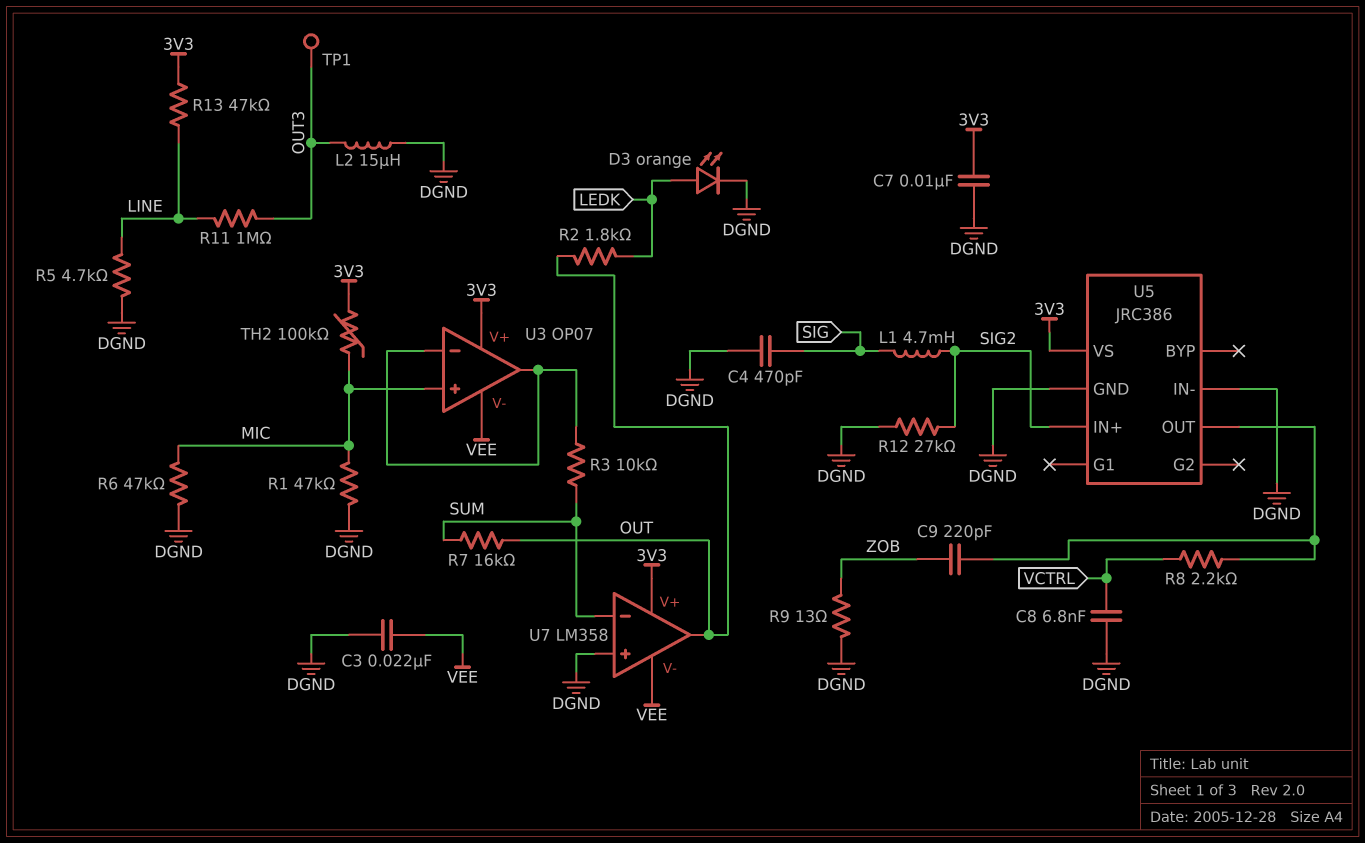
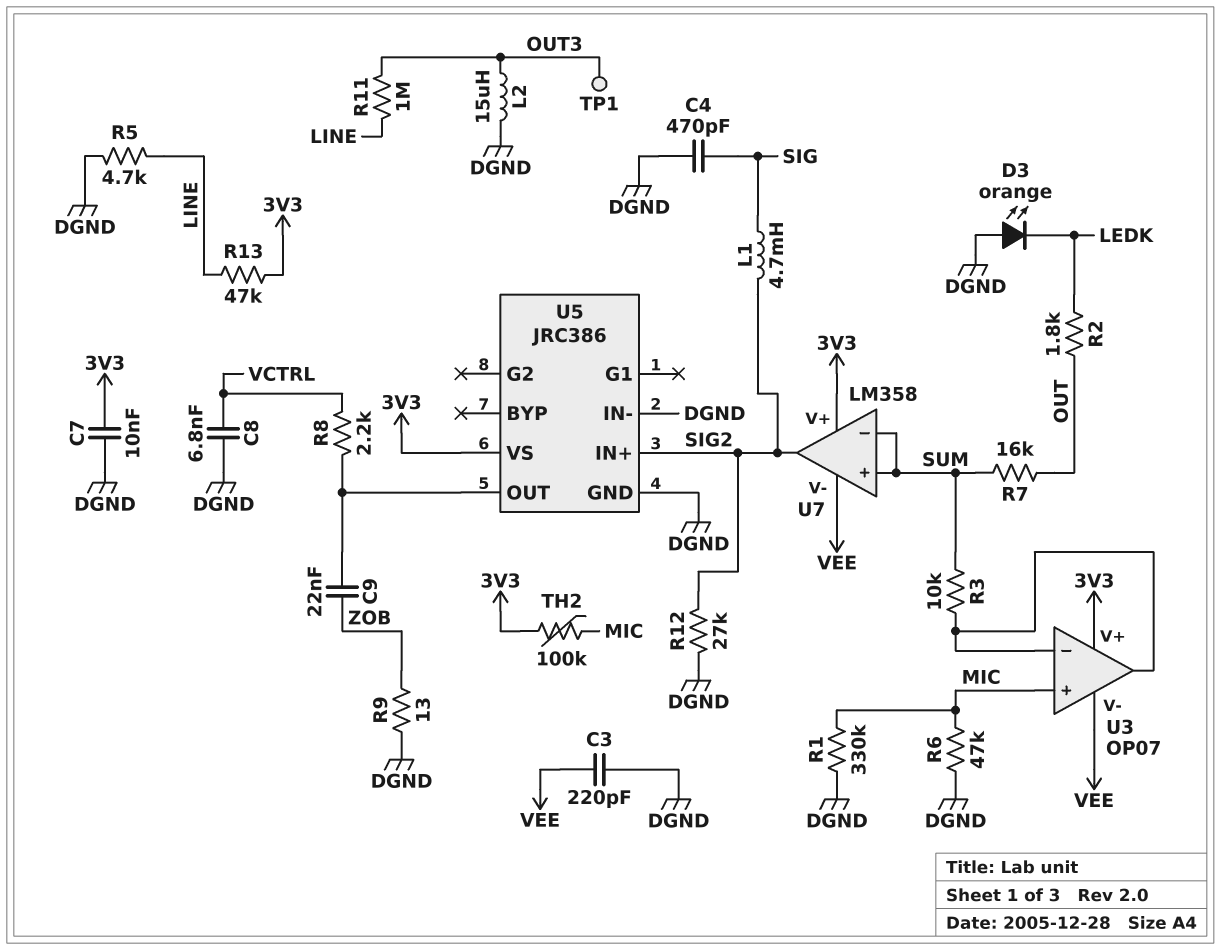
C3: 22nF (DGND, VEE) -> 220pF (DGND, VEE)
C9: 220pF (U5/OUT, ZOB) -> 22nF (U5/OUT, ZOB)
D3: LED orange (A LEDK, K DGND) -> LED orange (A DGND, K LEDK)
R1: 47k (DGND, MIC) -> 330k (DGND, MIC)
U7 pin in+: DGND -> SUM
U7 pin out: OUT -> SIG2

